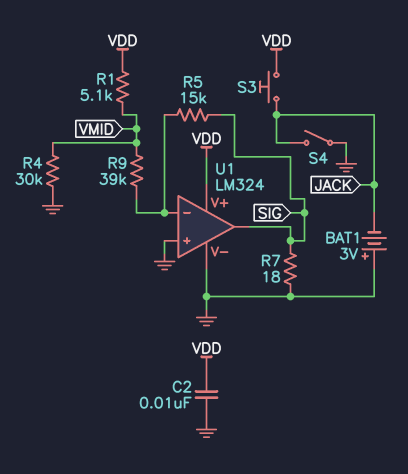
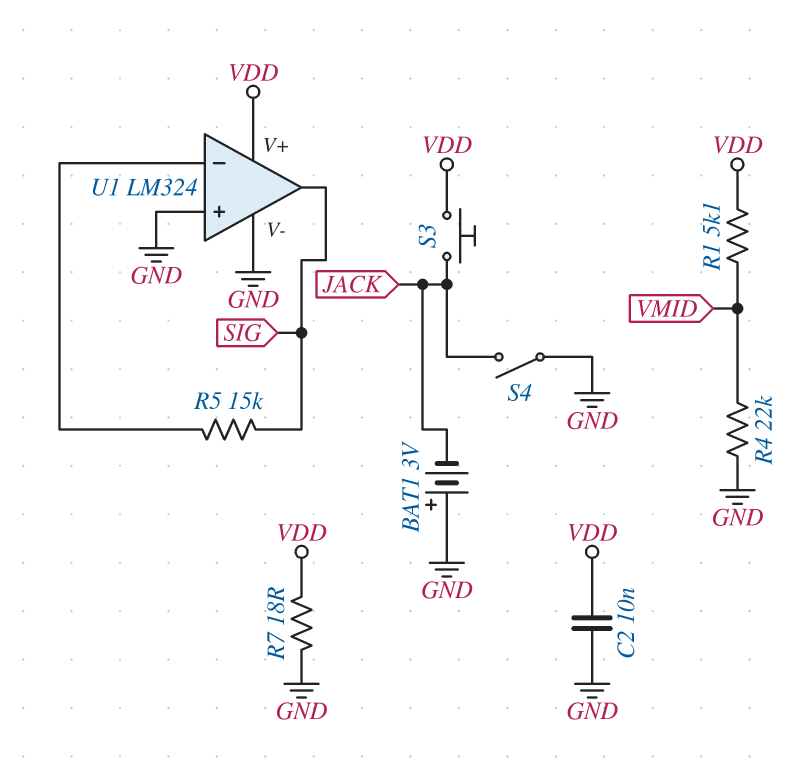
R4: 30k (GND, VMID) -> 22k (GND, VMID)
R7: 18 (GND, SIG) -> 18 (GND, VDD)
R9: 39k (U1/in-, VMID) -> none

